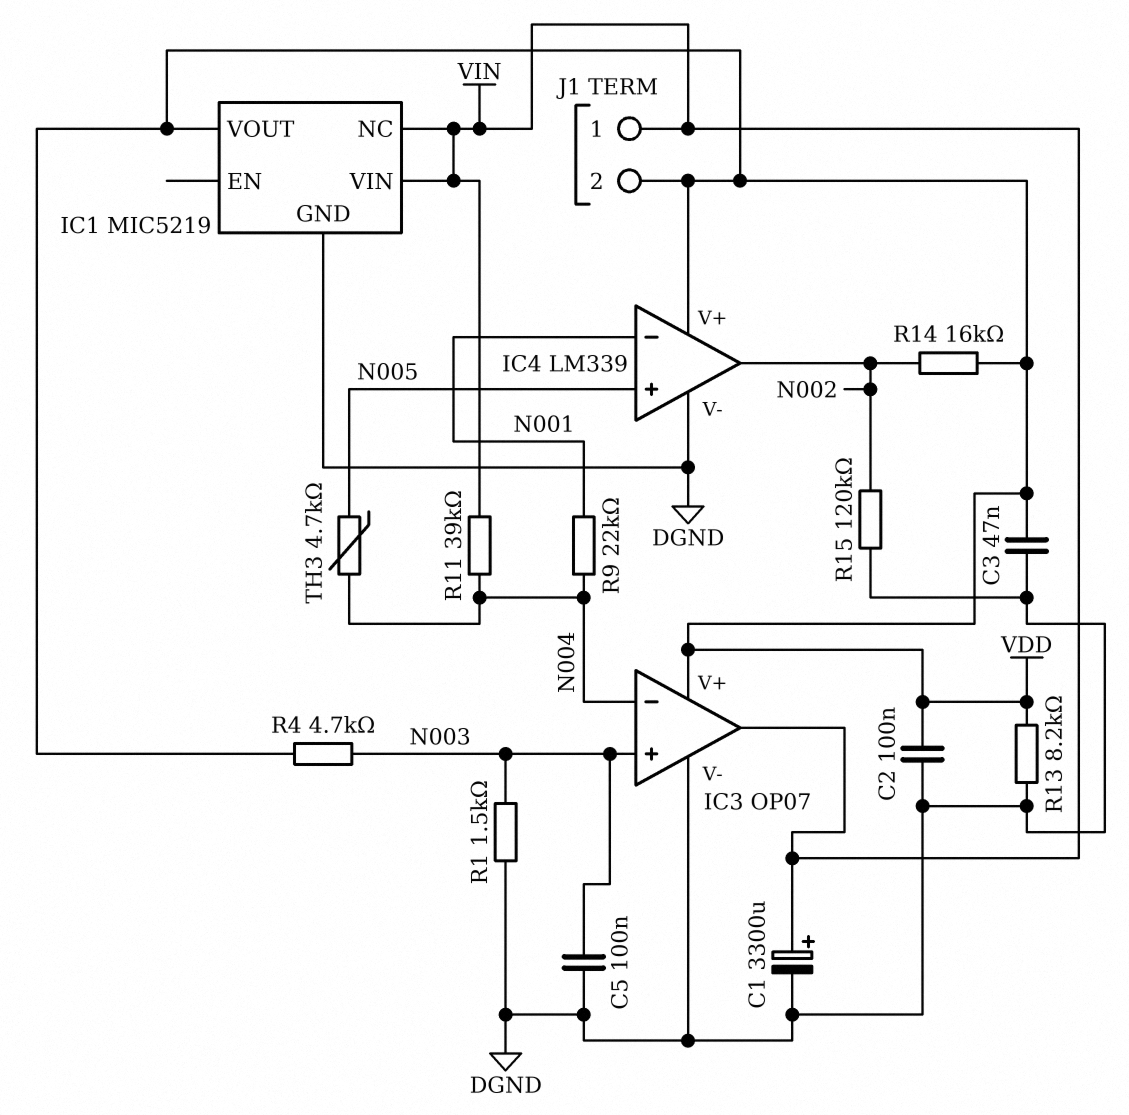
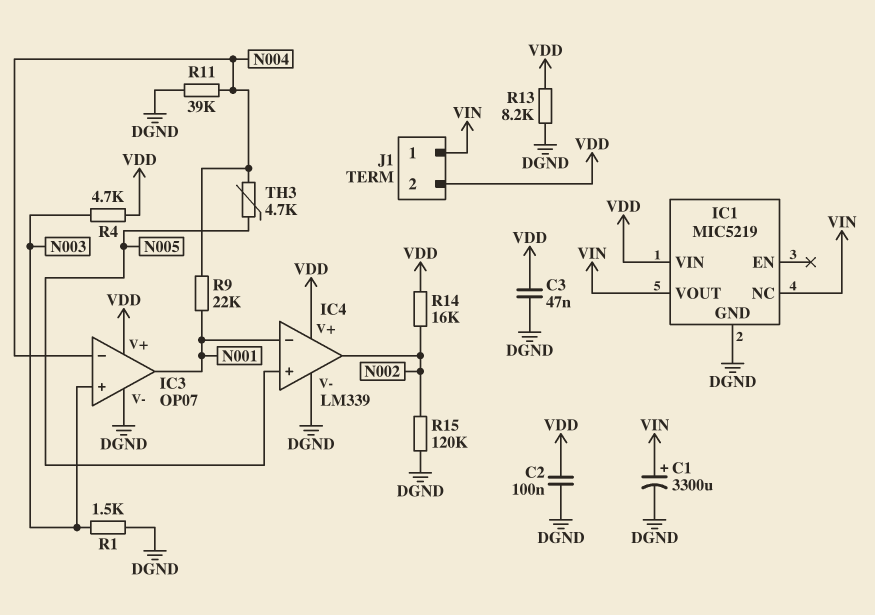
C5: 100nF (DGND, N003) -> none
IC1 pin VIN: VIN -> VDD
IC1 pin VOUT: VDD -> VIN
IC3 pin out: VIN -> N001
R11: 39k (N004, VIN) -> 39k (DGND, N004)

